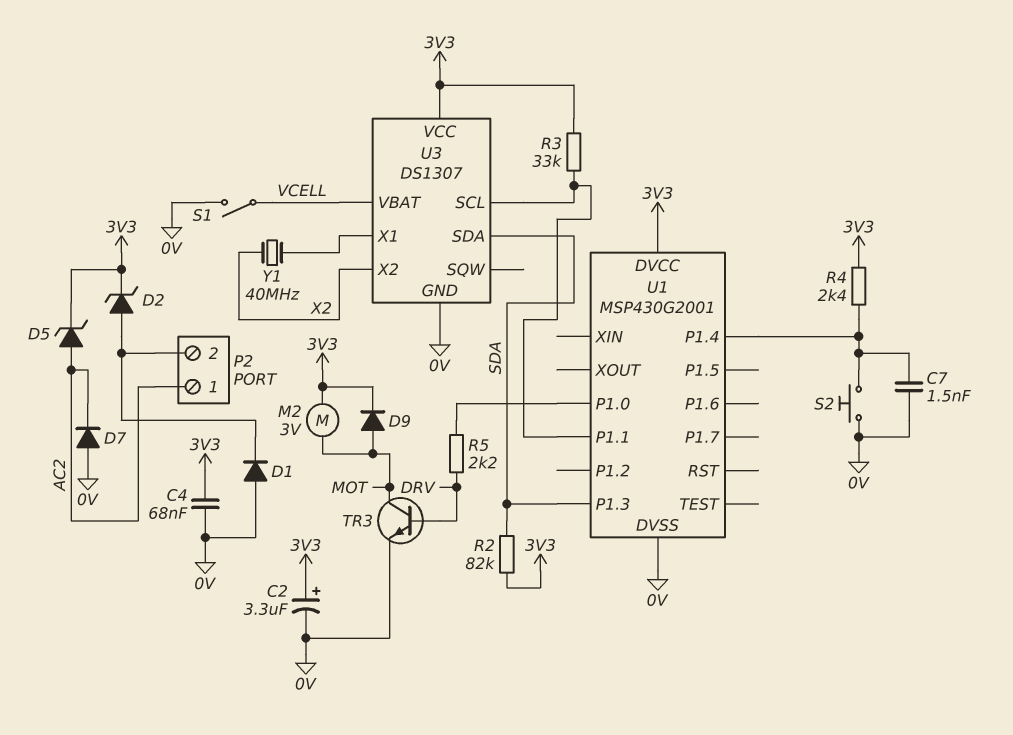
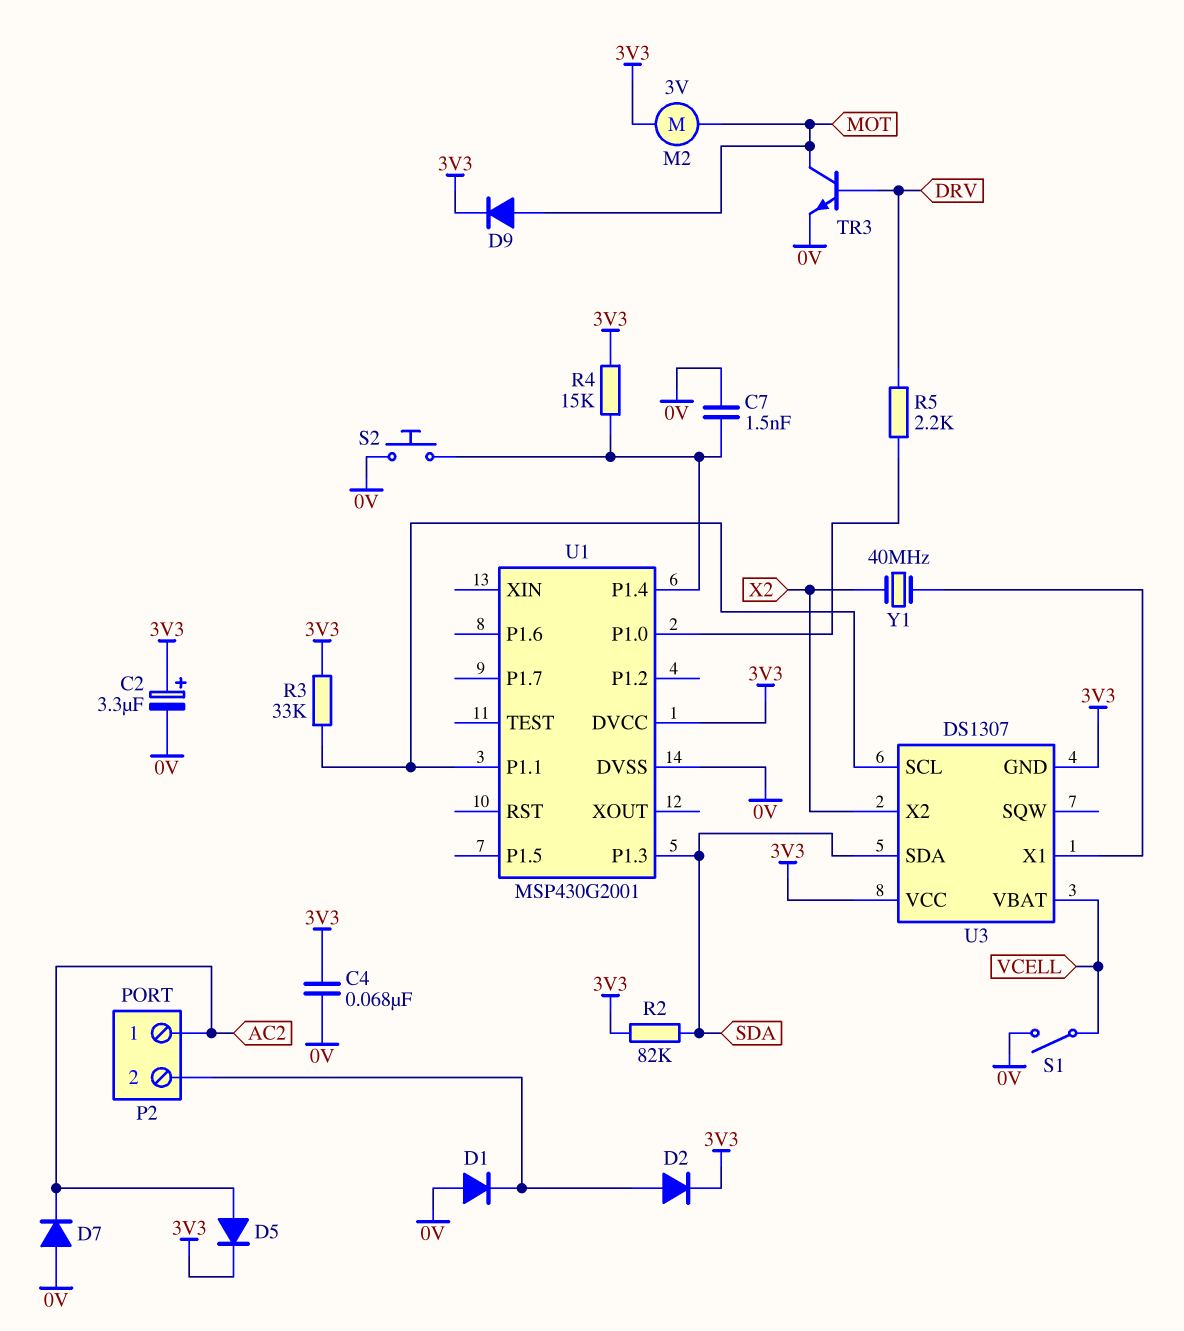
D2: zener (A P2/2, K 3V3) -> diode (A P2/2, K 3V3)
D5: zener (A AC2, K 3V3) -> diode (A AC2, K 3V3)
R4: 2.4k (3V3, U1/P1.4) -> 15k (3V3, U1/P1.4)
U3 pin GND: 0V -> 3V3

